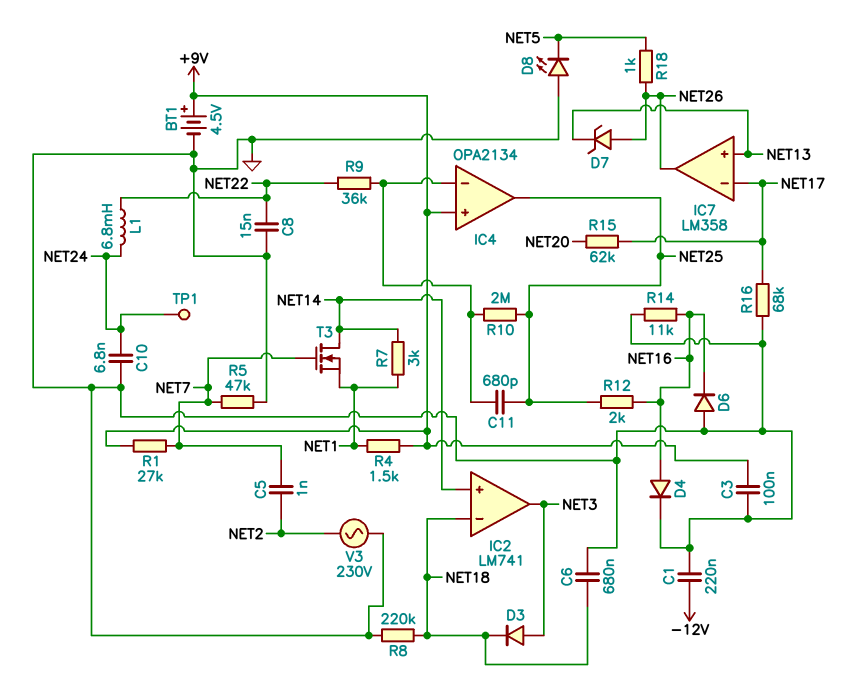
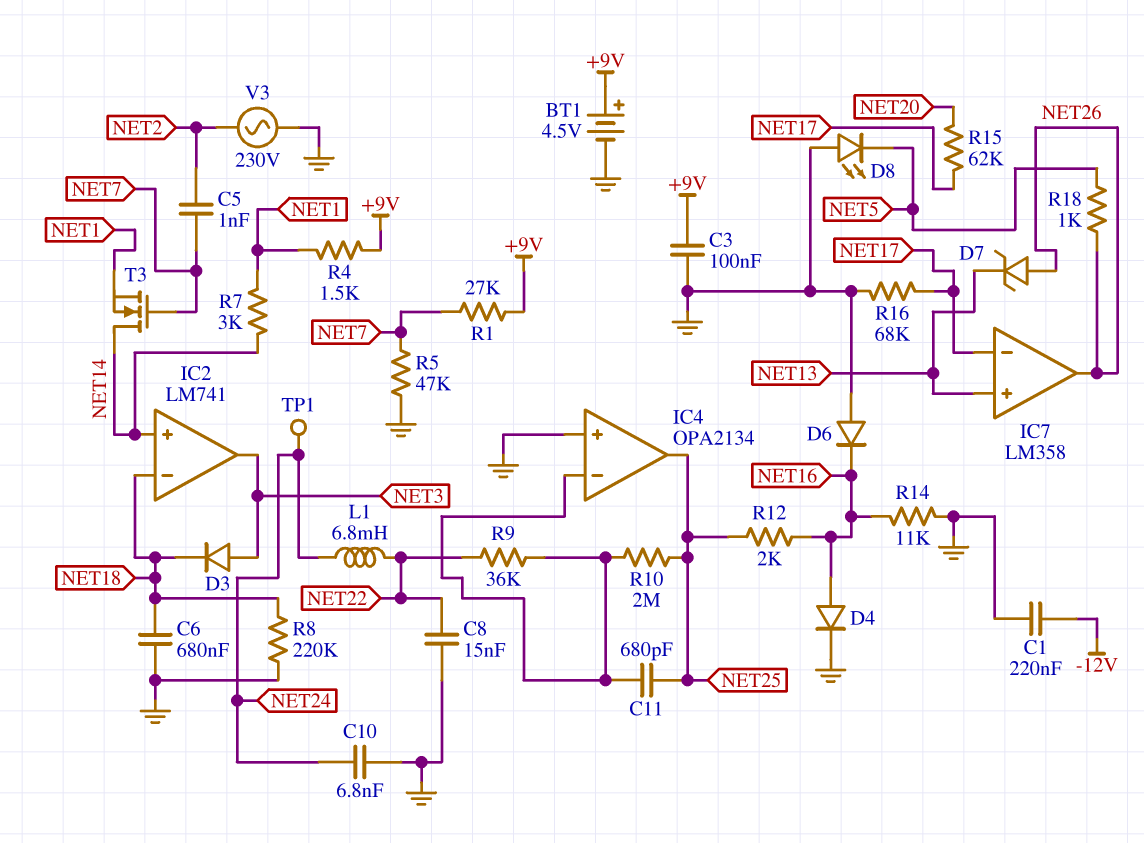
IC4 pin in+: +9V -> GND

